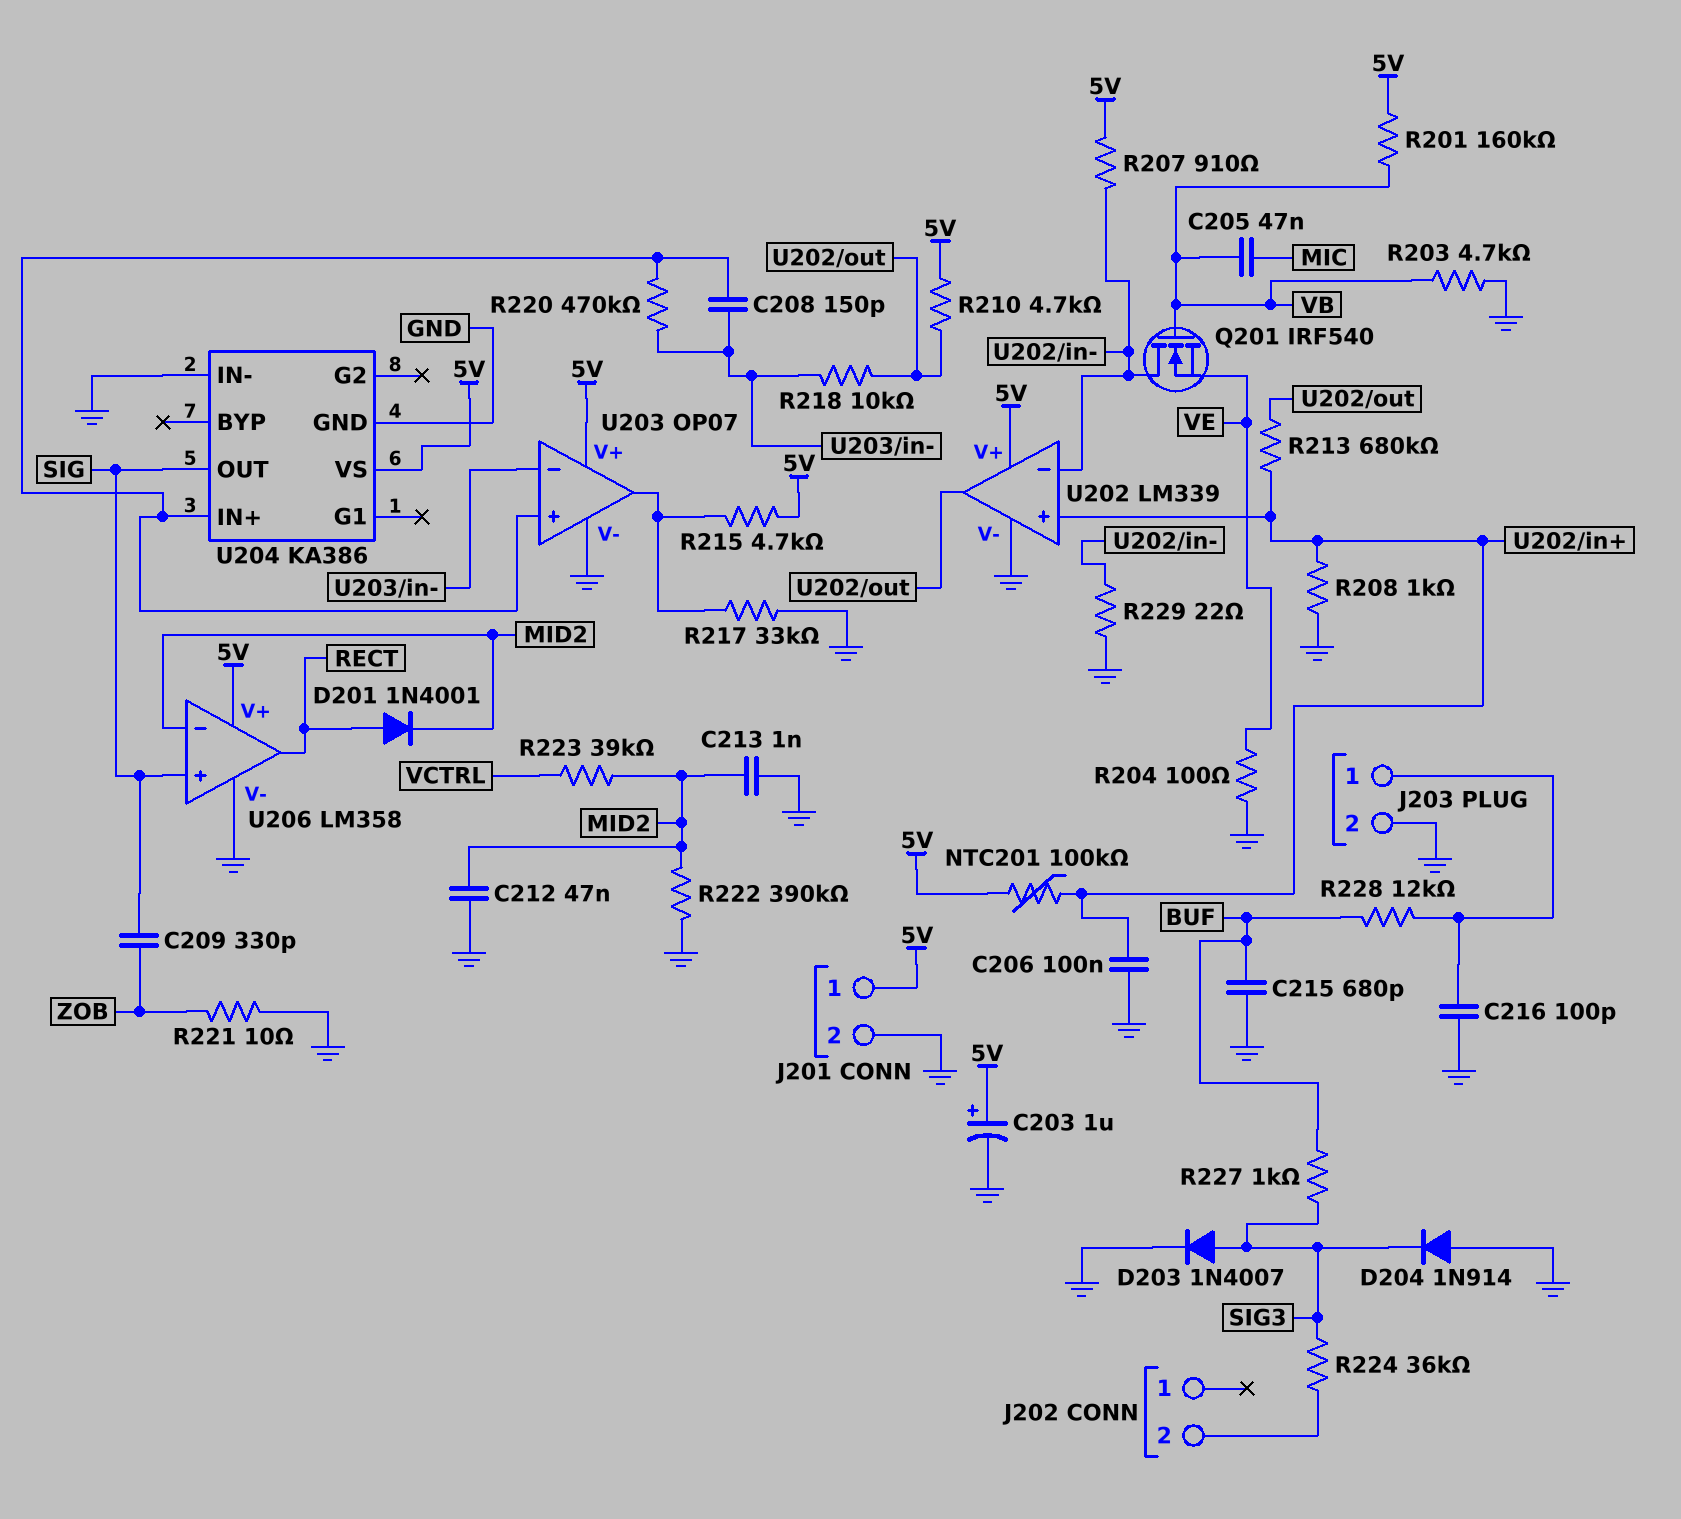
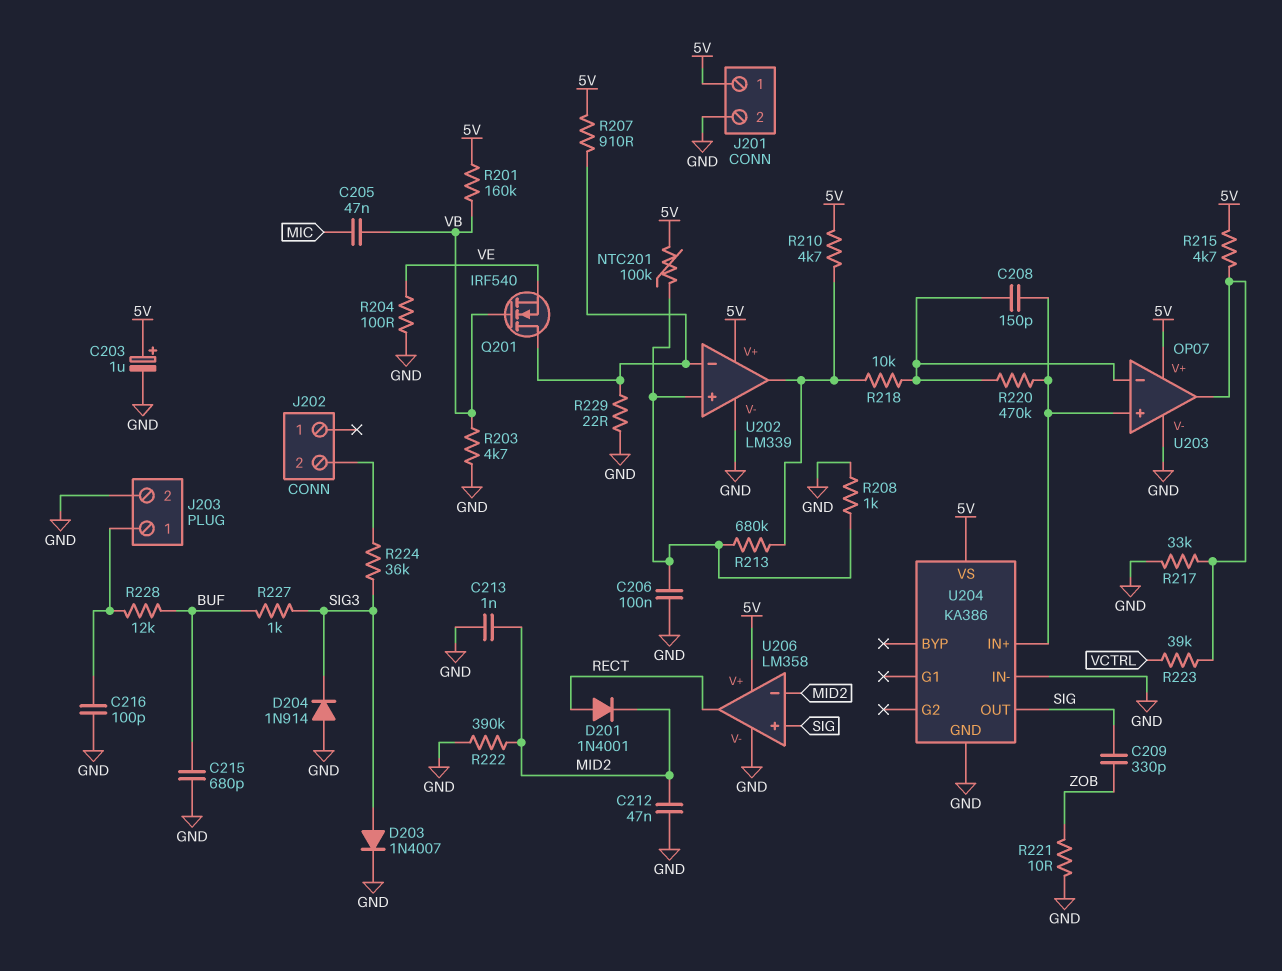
R223: 39k (MID2, VCTRL) -> 39k (U203/out, VCTRL)

